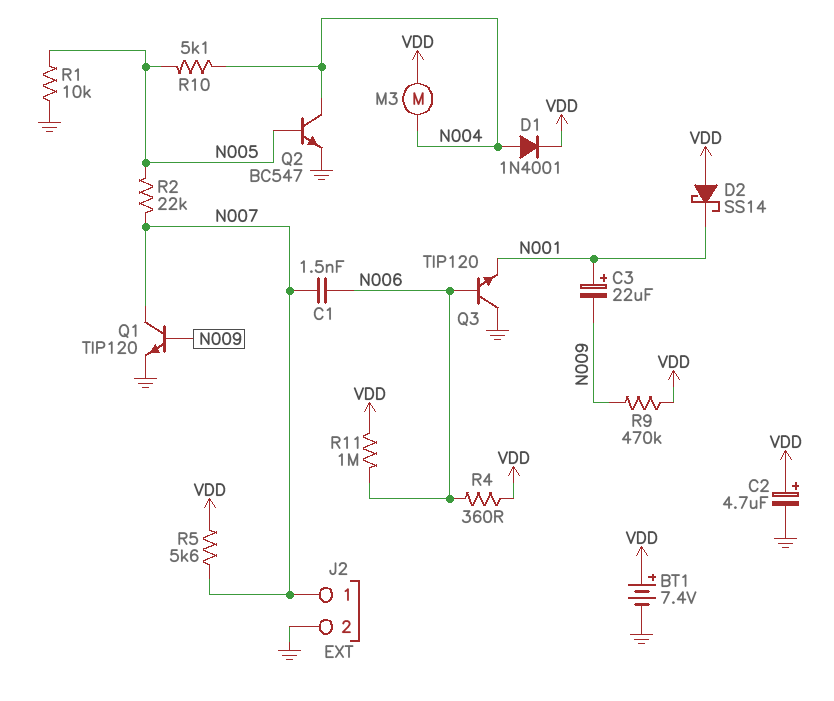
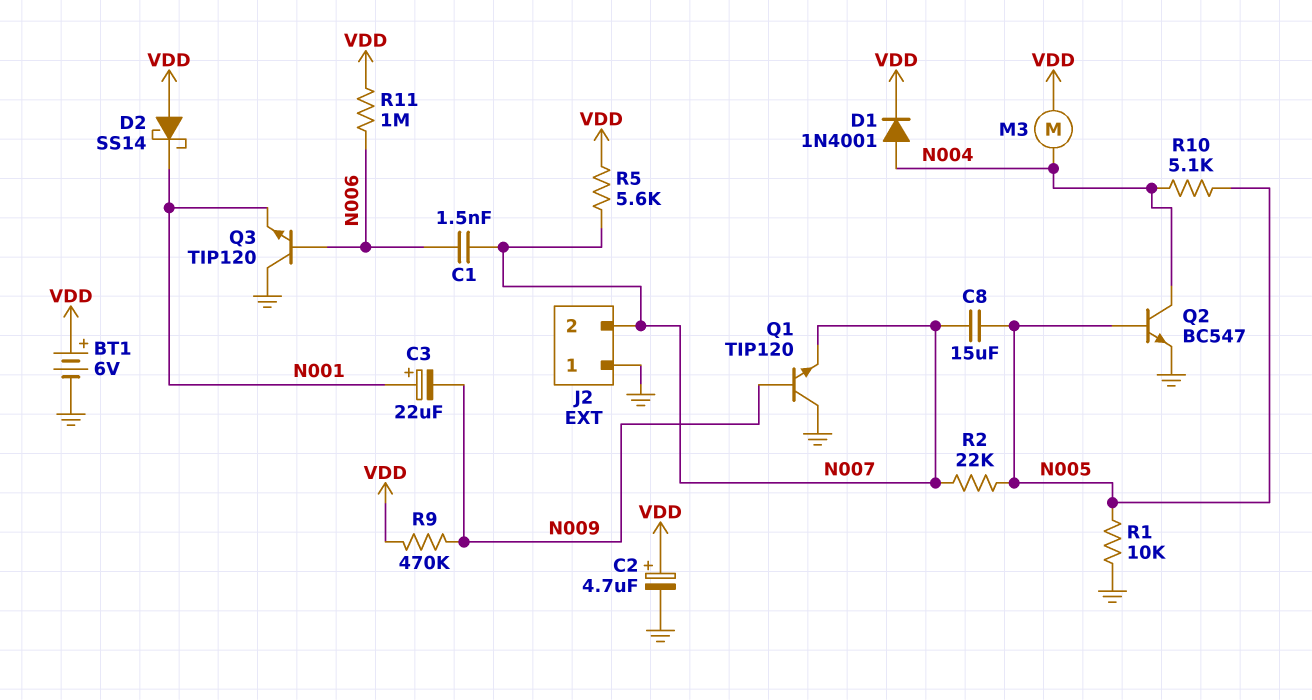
BT1: 7.4V (plus VDD, minus GND) -> 6V (plus VDD, minus GND)
C8: none -> 15uF (N005, N007)
J2 pin 1: N007 -> GND
J2 pin 2: GND -> N007
Q1: NPN TIP120 (B N009, C N007, E GND) -> NPN TIP120 (B N009, C GND, E N007)
R4: 360 (N006, VDD) -> none

